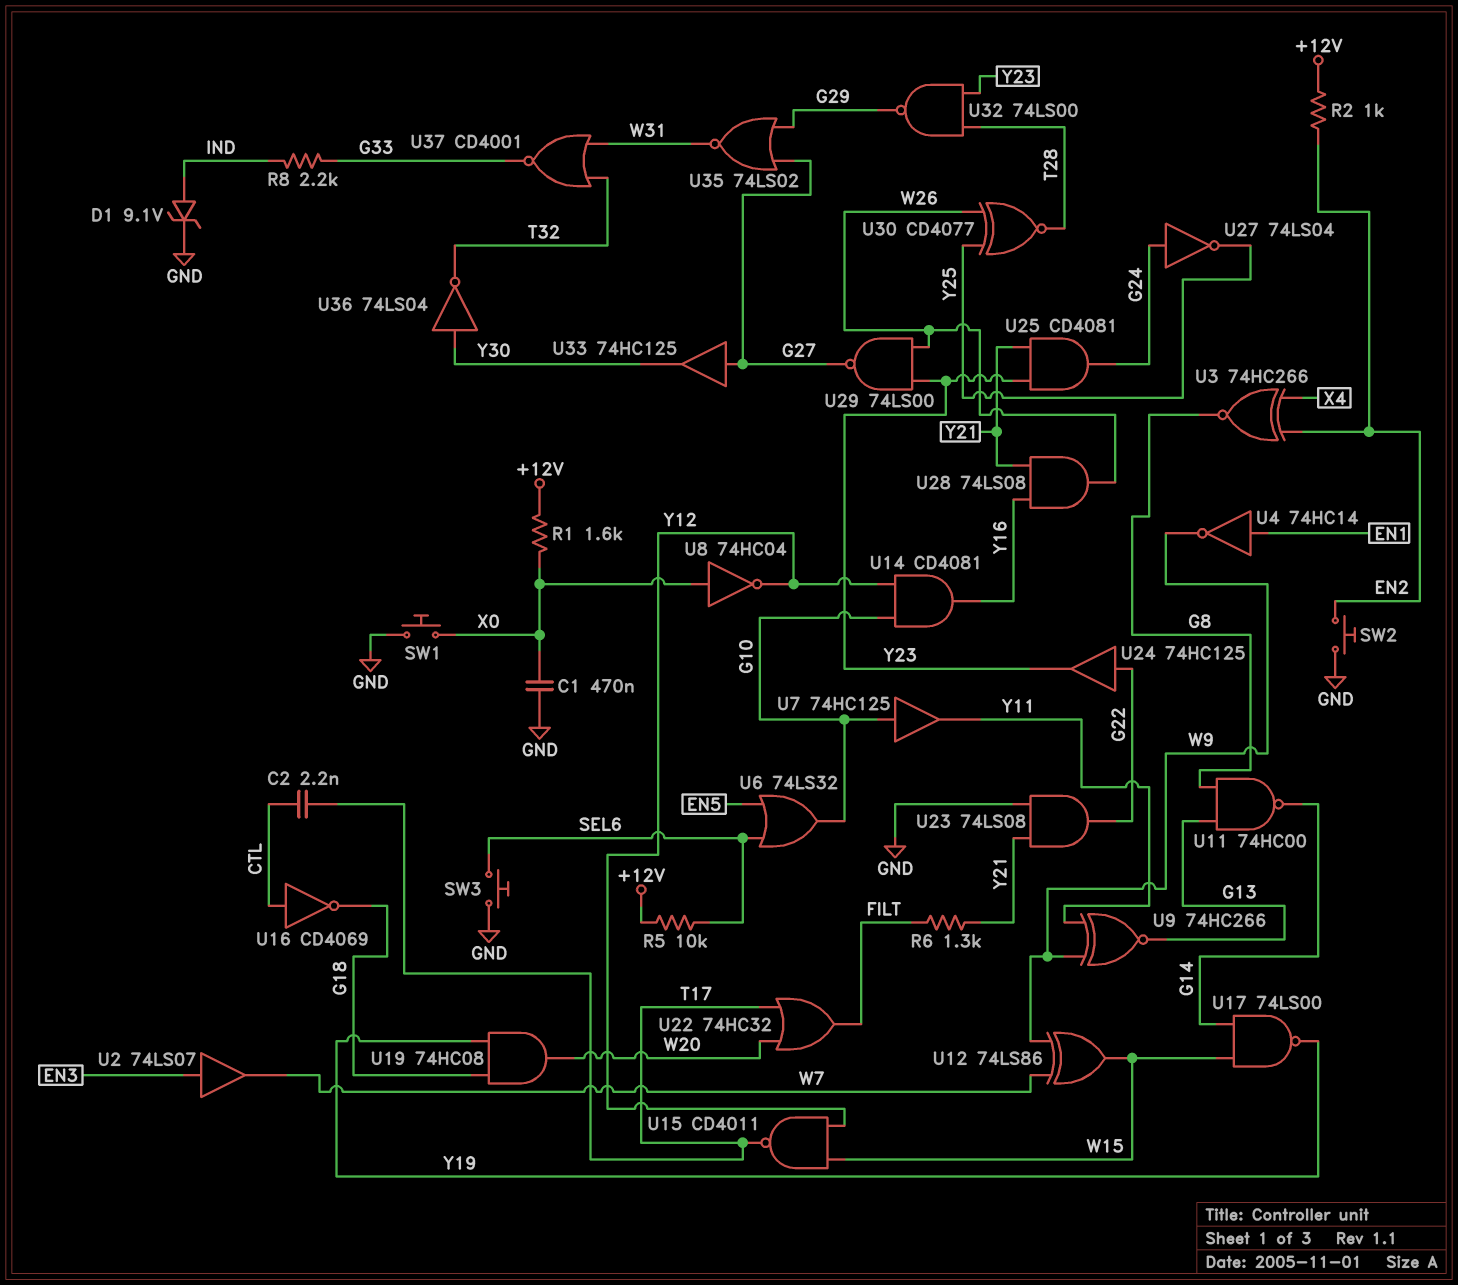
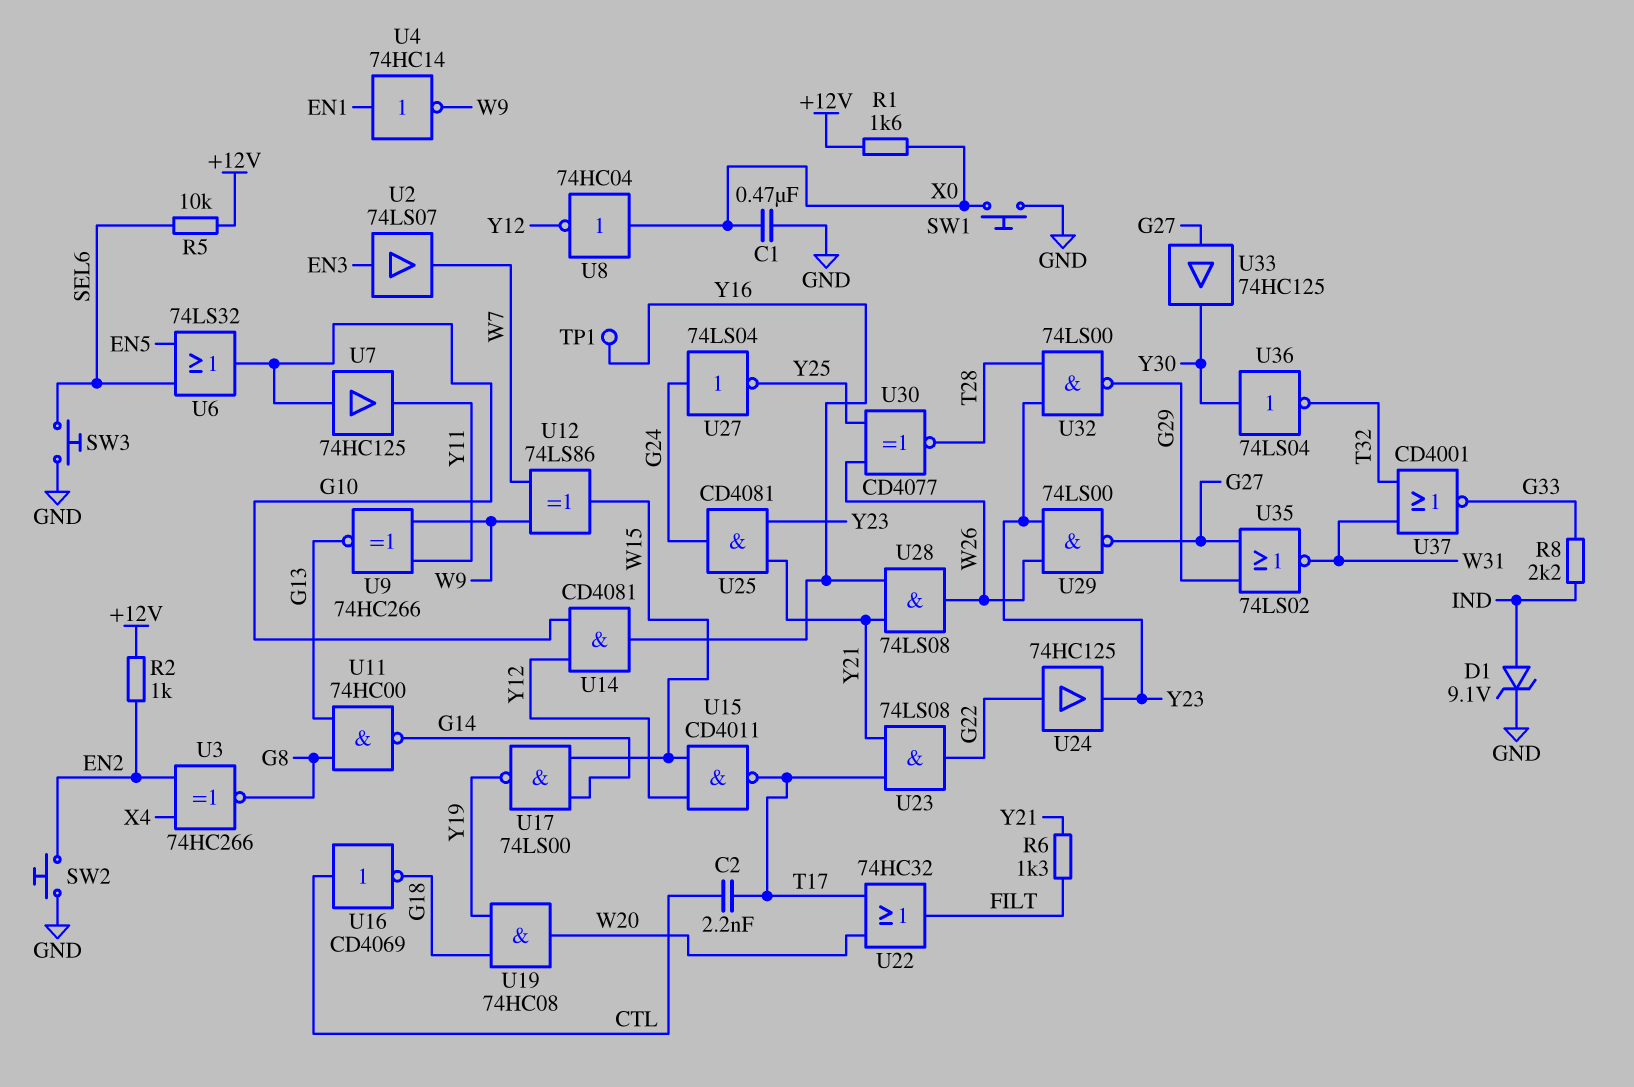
TP1: none -> test point (Y16)
U23: AND 74LS08 (in GND, in Y21, out G22) -> AND 74LS08 (in T17, in Y21, out G22)

